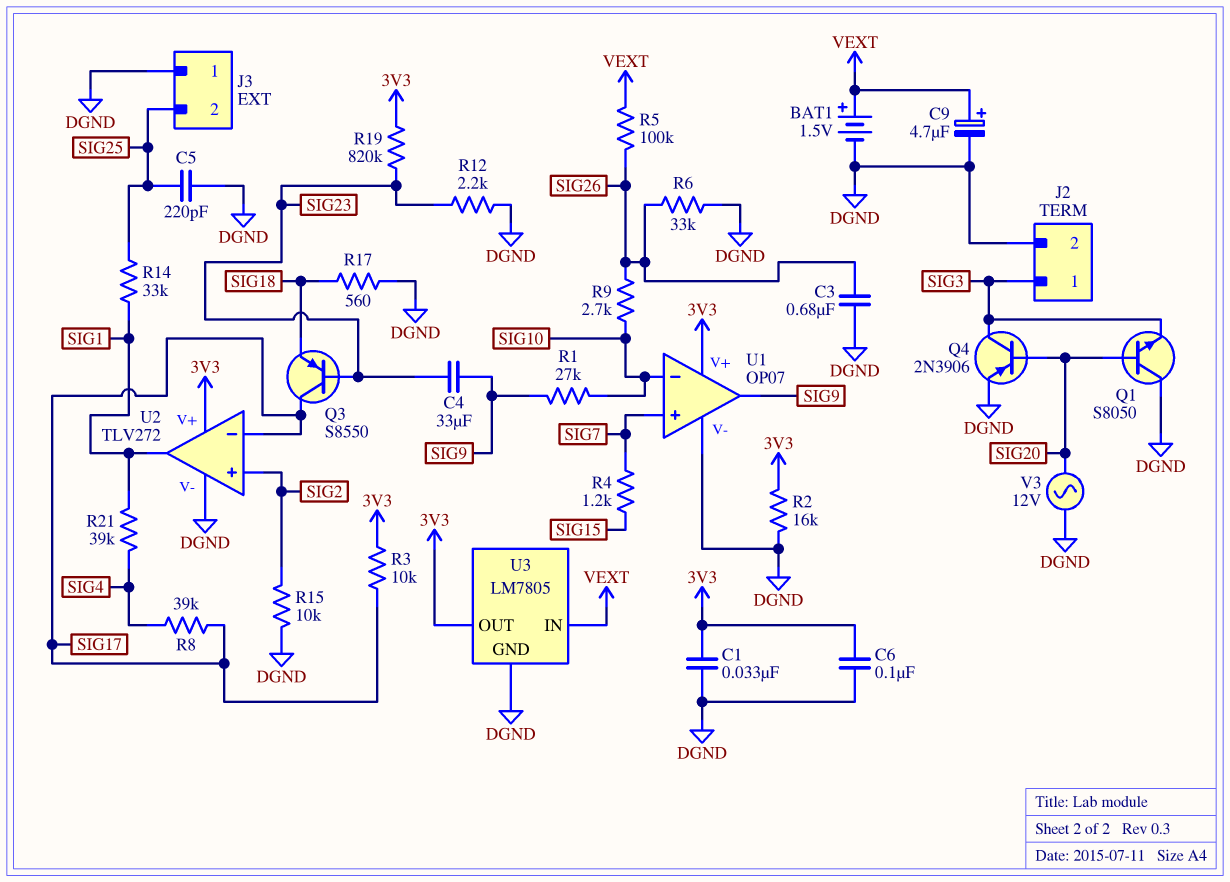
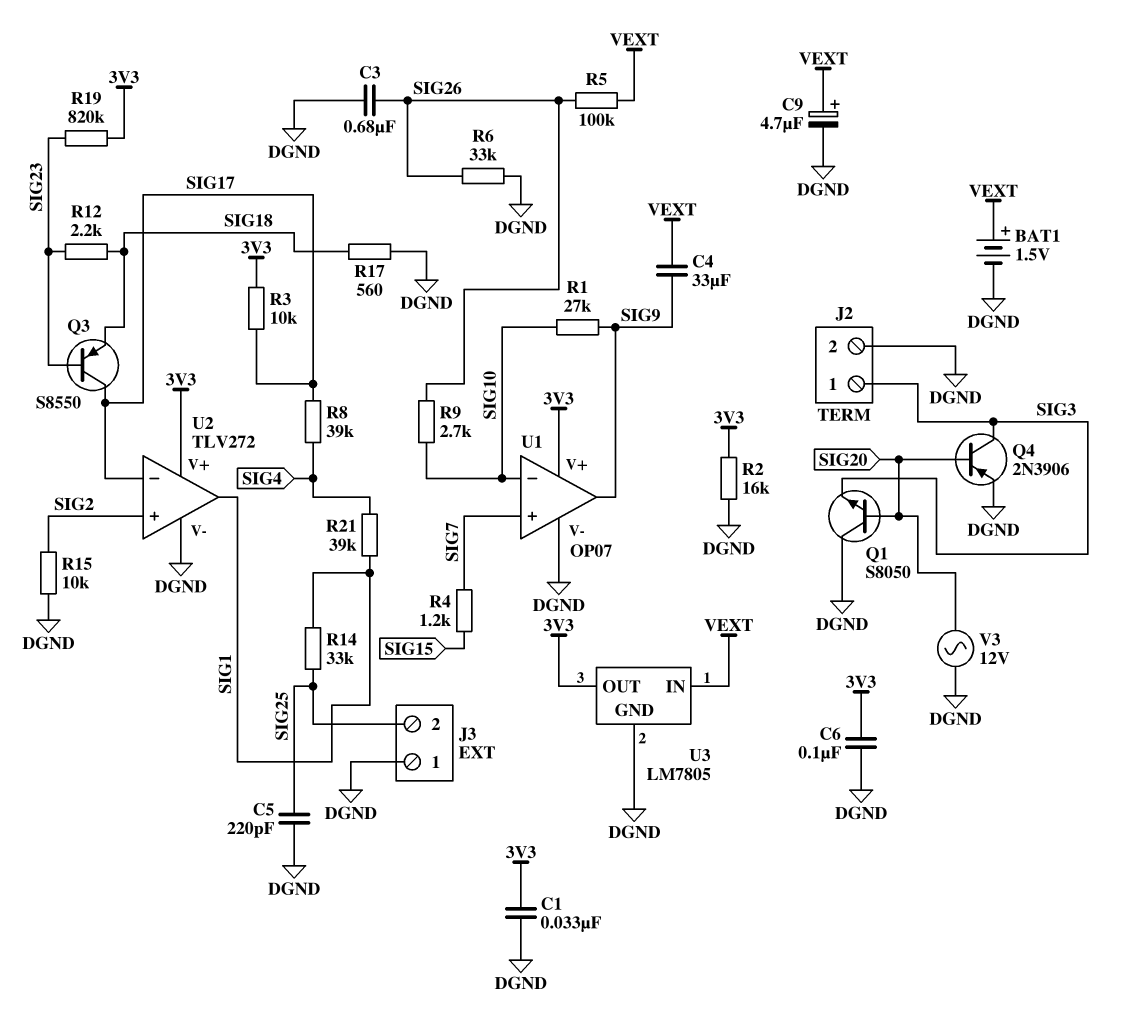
C4: 33uF (SIG9, SIG23) -> 33uF (SIG9, VEXT)
R12: 2.2k (DGND, SIG23) -> 2.2k (SIG18, SIG23)

